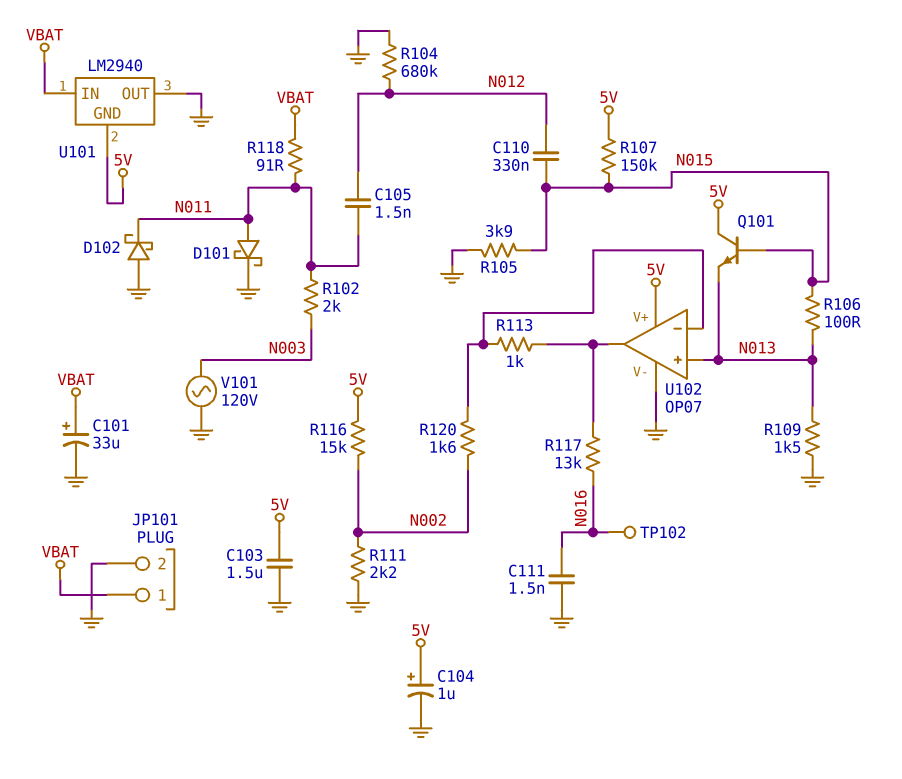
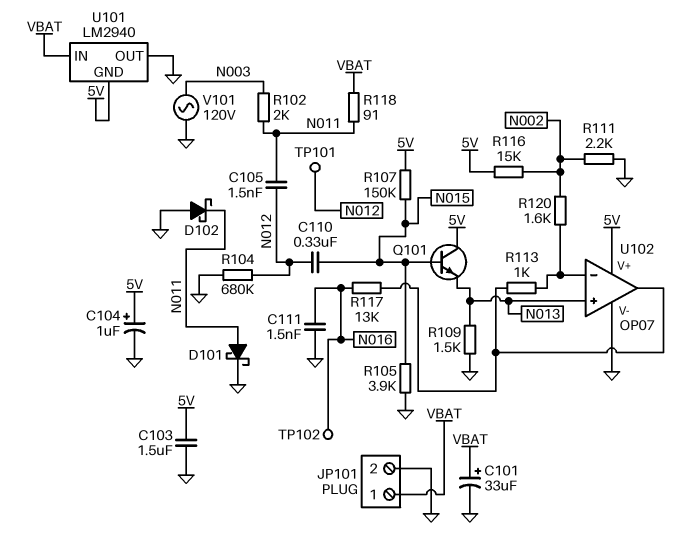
R106: 100 (N013, N015) -> none
TP101: none -> test point (N012)

